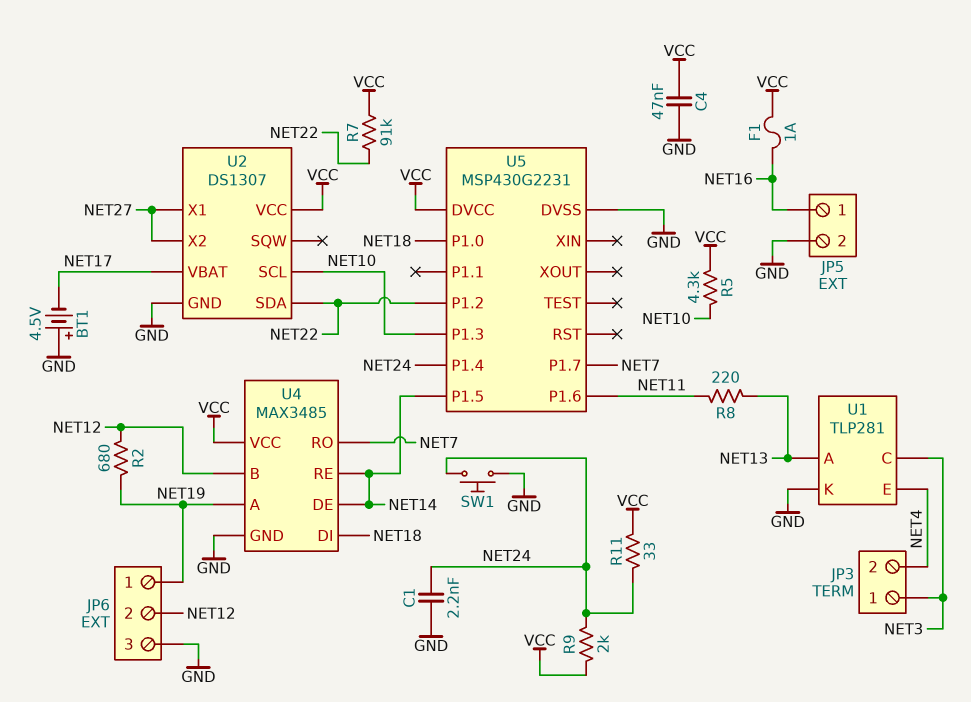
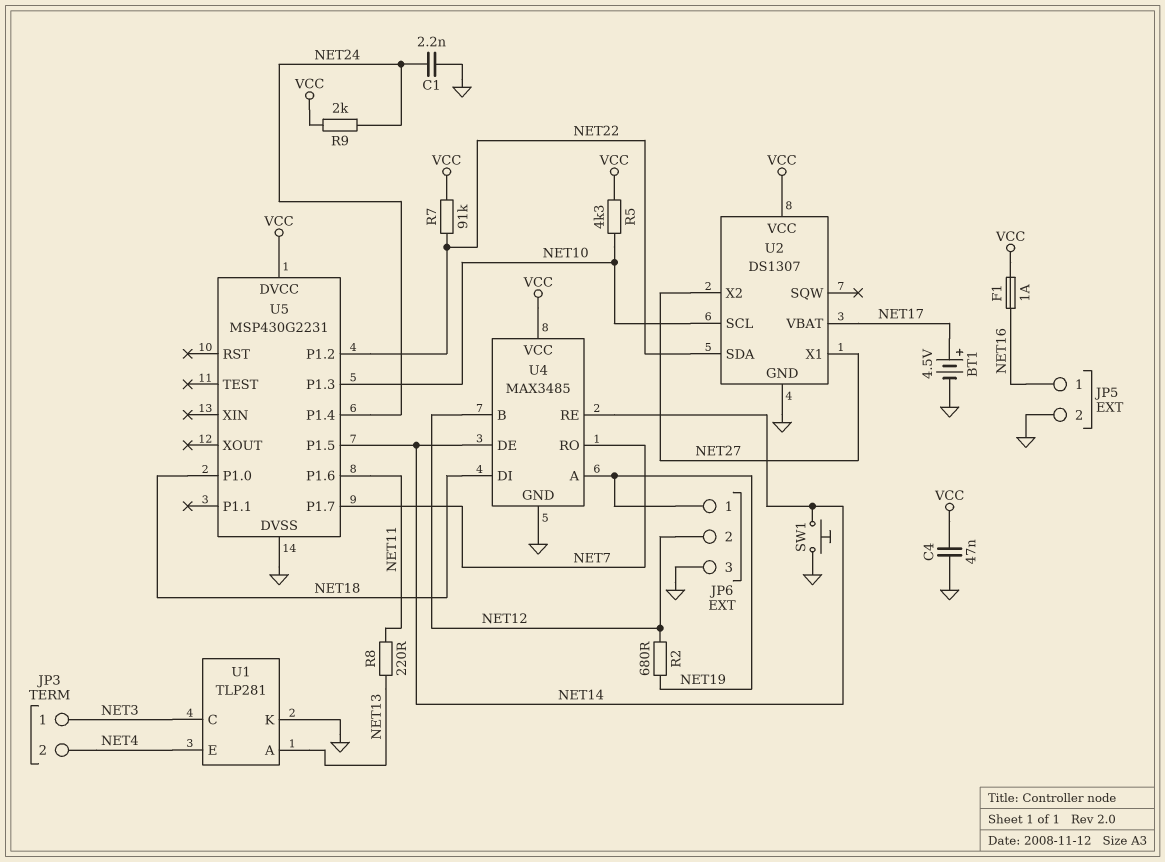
BT1: 4.5V (plus GND, minus NET17) -> 4.5V (plus NET17, minus GND)
R11: 33 (NET24, VCC) -> none
SW1: button (GND, NET24) -> button (GND, NET14)

